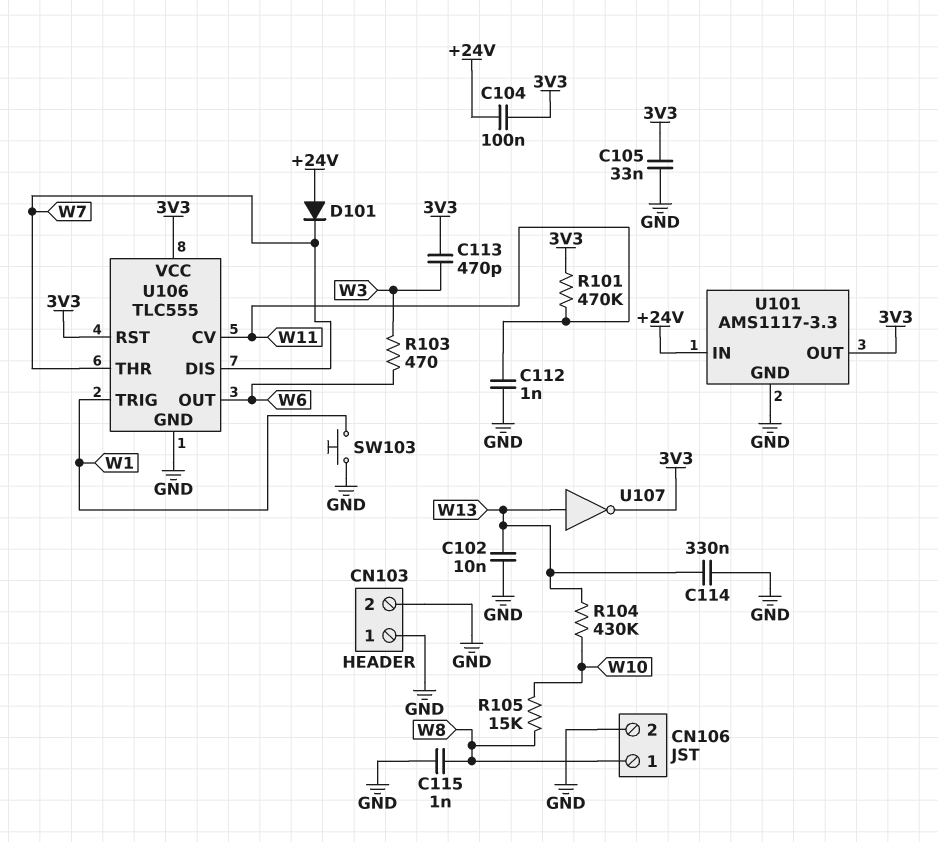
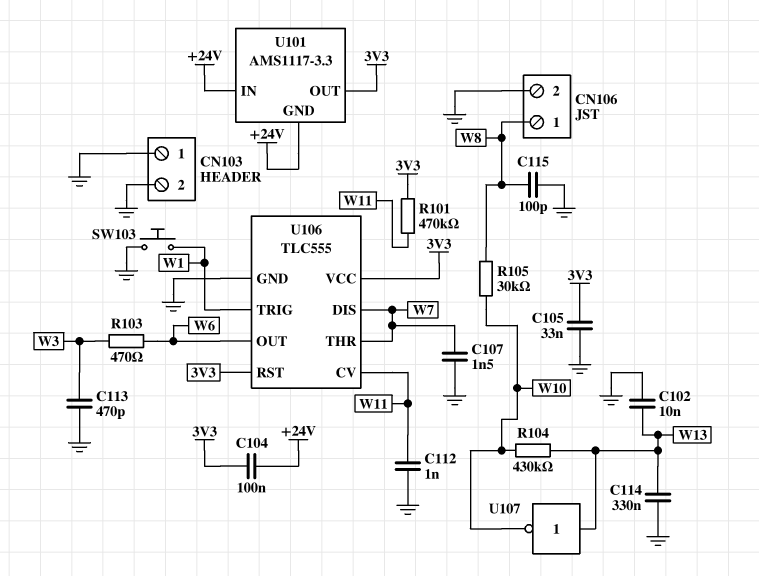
C107: none -> 1.5nF (GND, W7)
C113: 470pF (3V3, W3) -> 470pF (GND, W3)
C115: 1nF (GND, W8) -> 100pF (GND, W8)
D101: diode (A +24V, K W7) -> none
R105: 15k (W8, W10) -> 30k (W8, W10)
U101 pin GND: GND -> +24V
U107: NOT (in W13, out 3V3) -> NOT (in W13, out W10)

